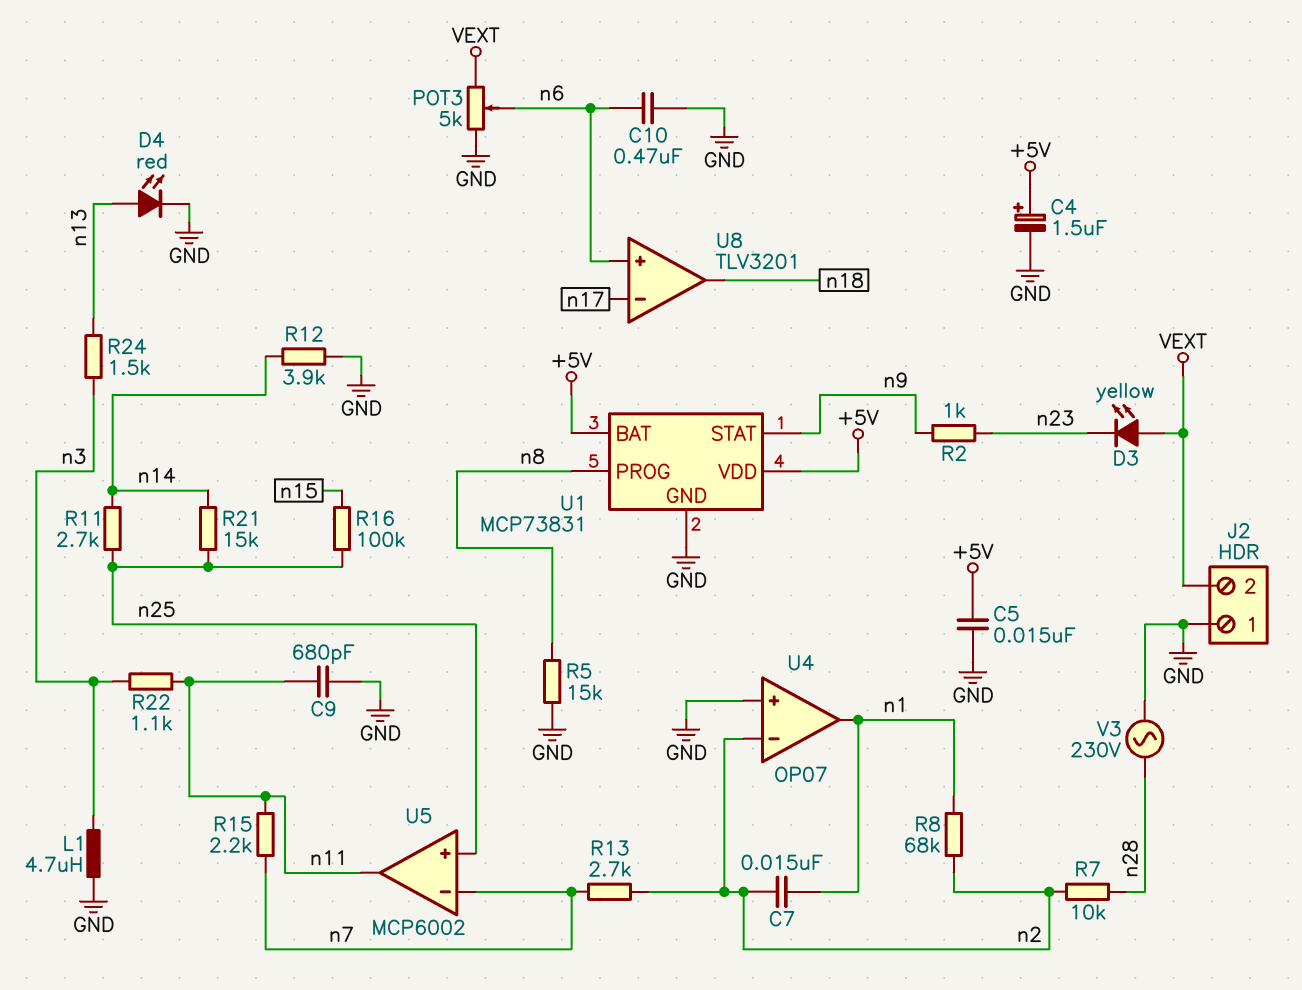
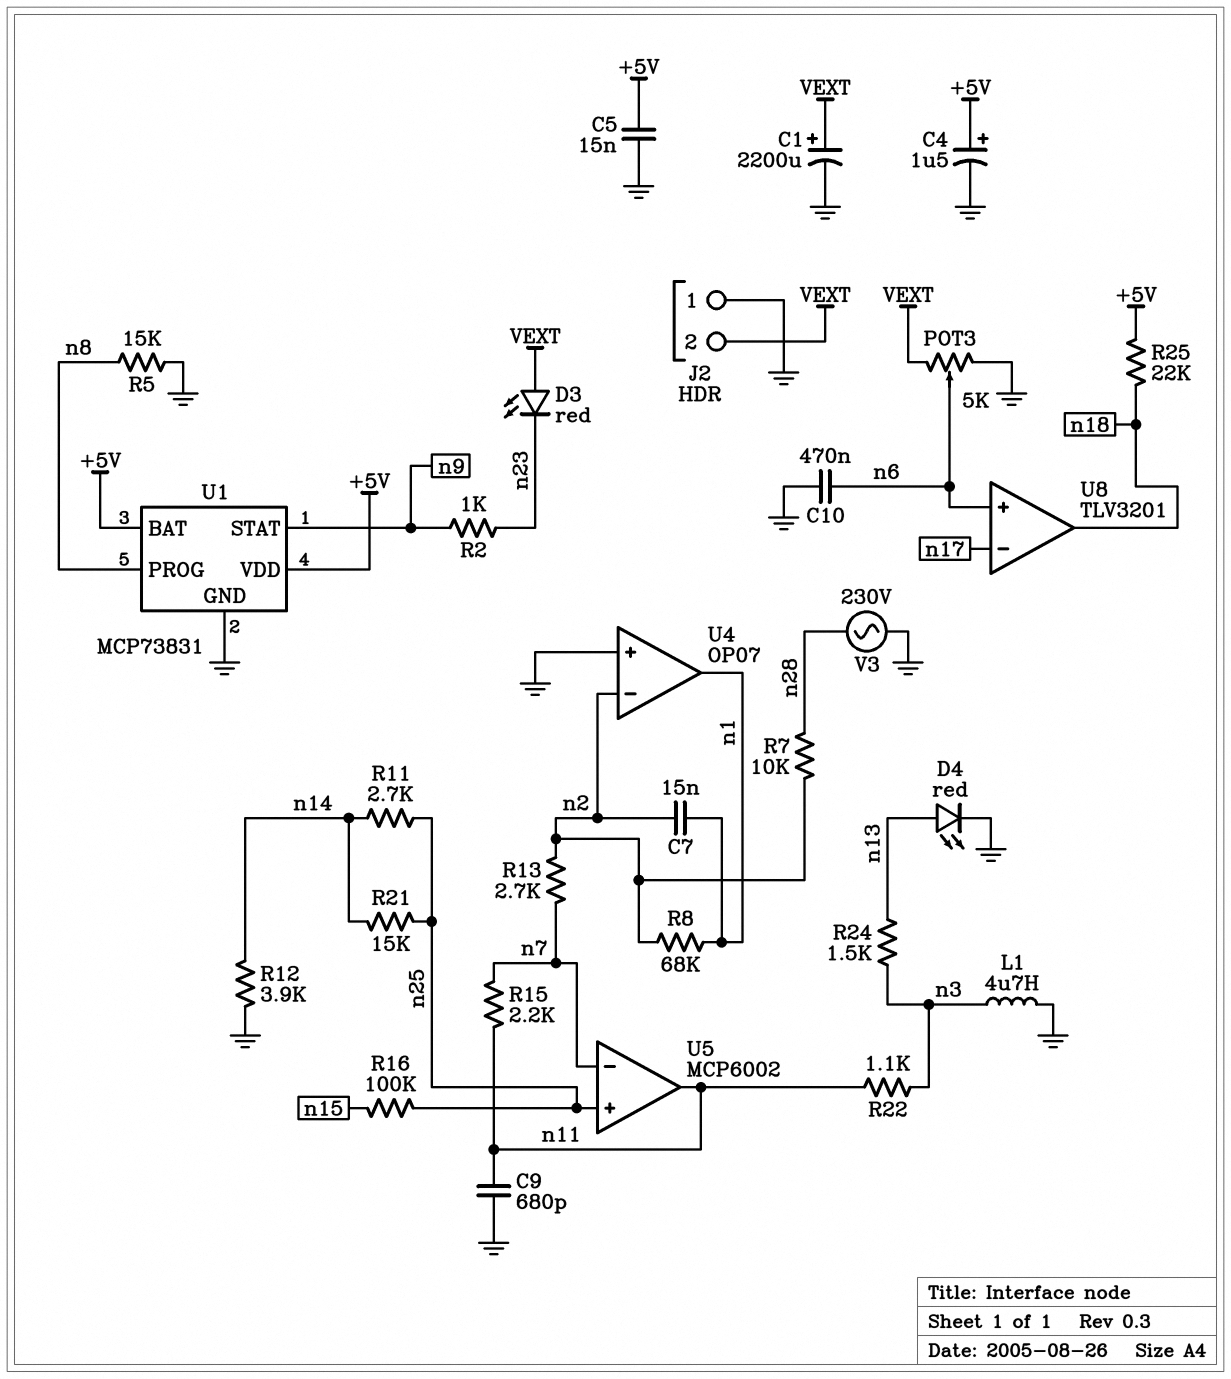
C1: none -> 2200uF (plus VEXT, minus GND)
D3: LED yellow (A VEXT, K n23) -> LED red (A VEXT, K n23)
R25: none -> 22k (+5V, n18)

